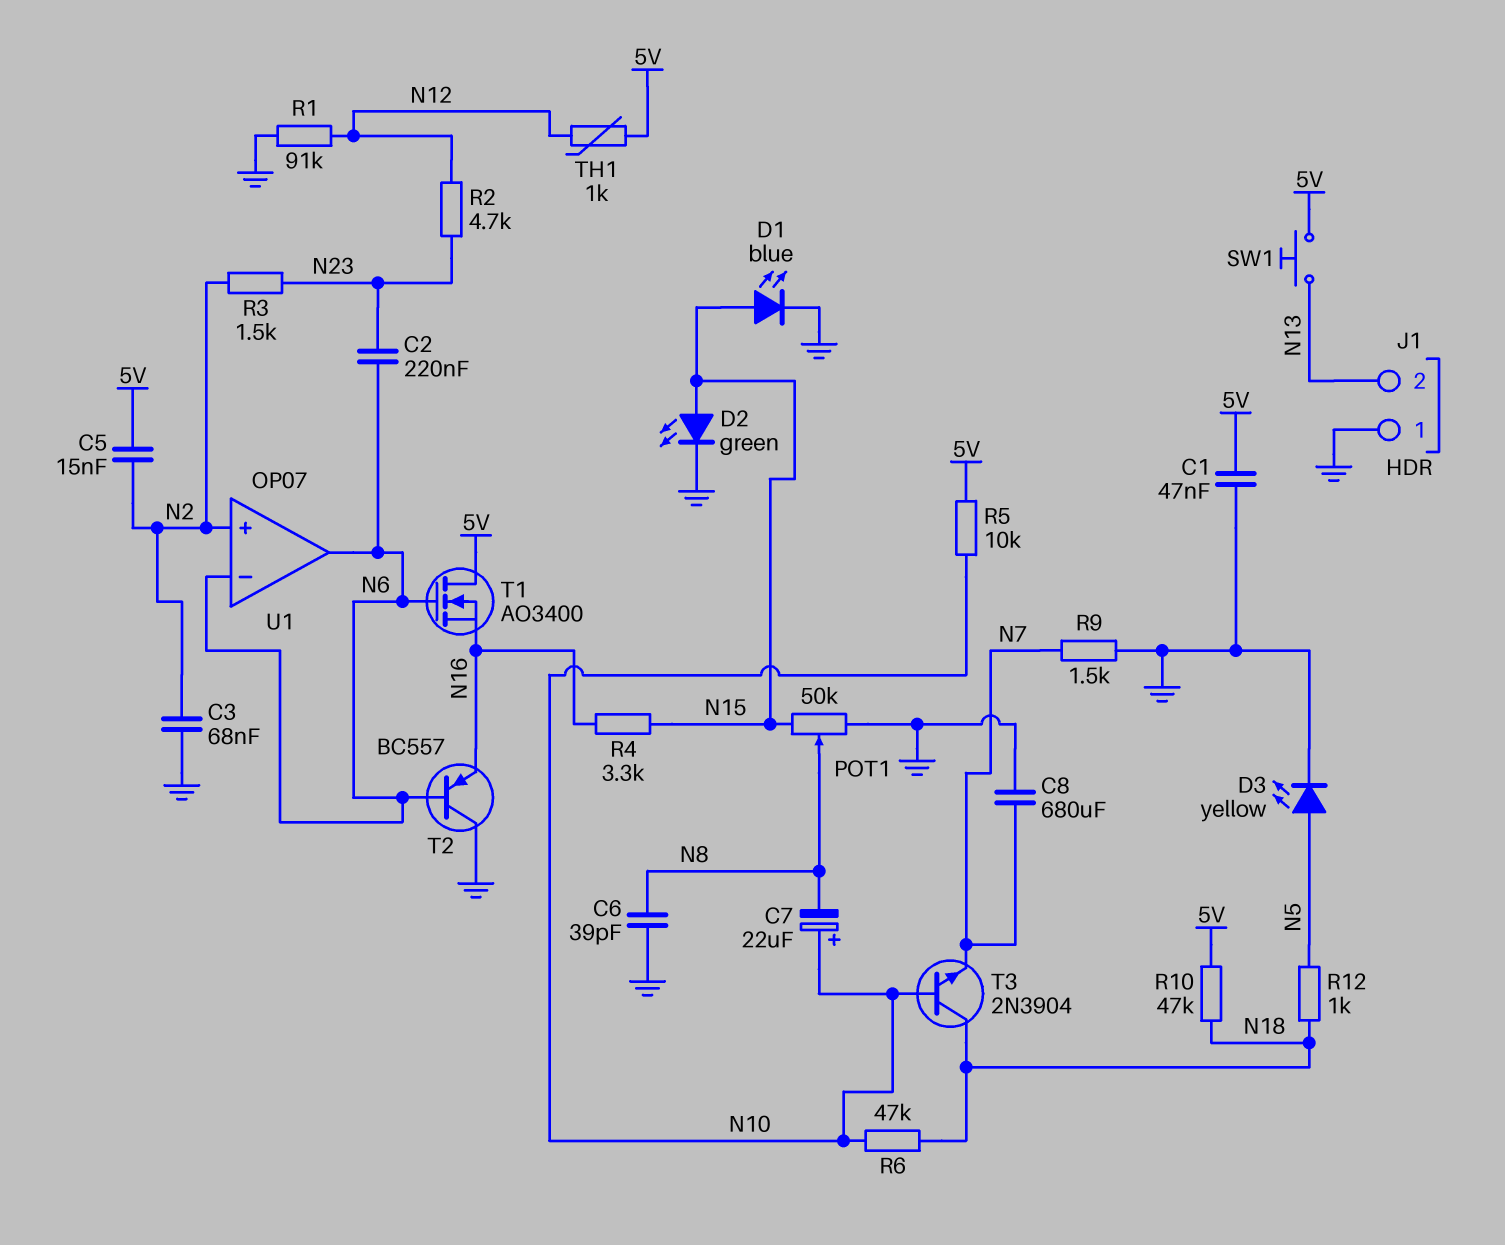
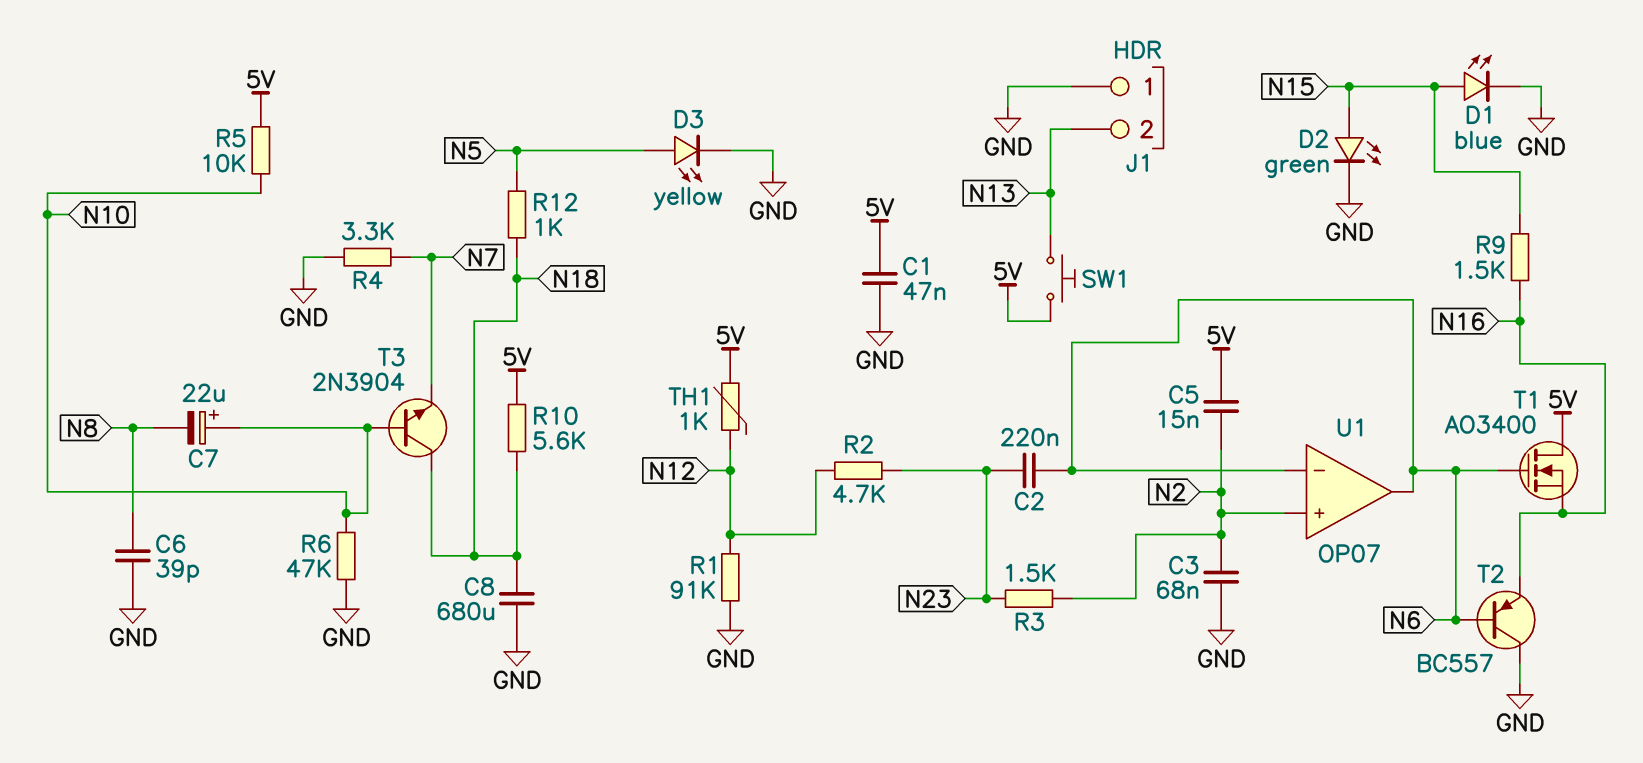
C8: 680uF (GND, N7) -> 680uF (GND, N18)
POT1: 50k (GND, N15, wiper N8) -> none
R4: 3.3k (N15, N16) -> 3.3k (GND, N7)
R6: 47k (N10, N18) -> 47k (GND, N10)
R9: 1.5k (GND, N7) -> 1.5k (N15, N16)
R10: 47k (5V, N18) -> 5.6k (5V, N18)

